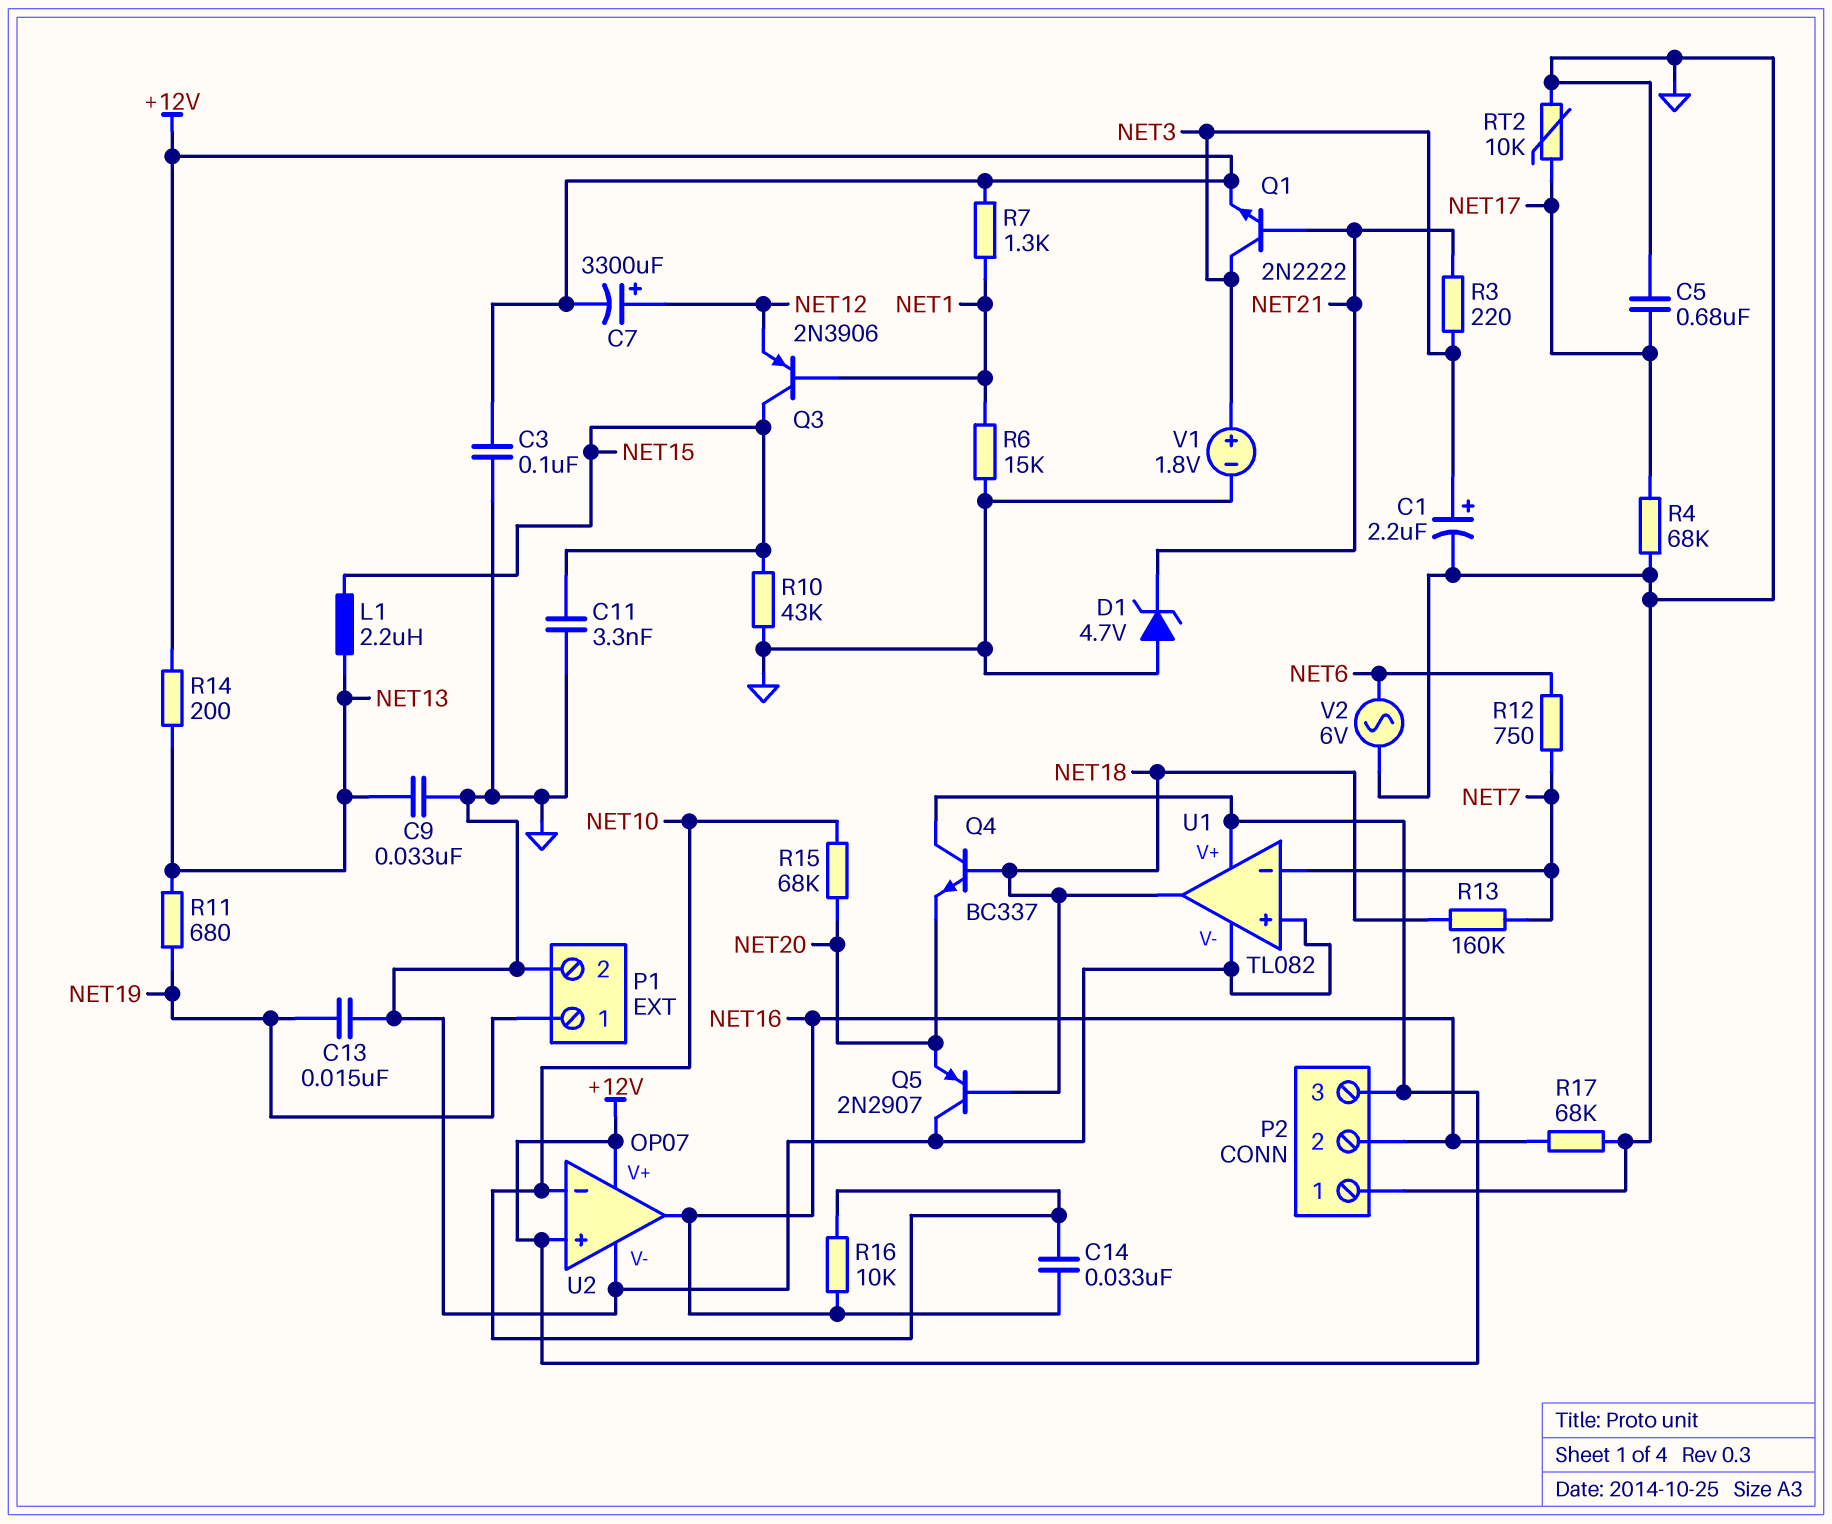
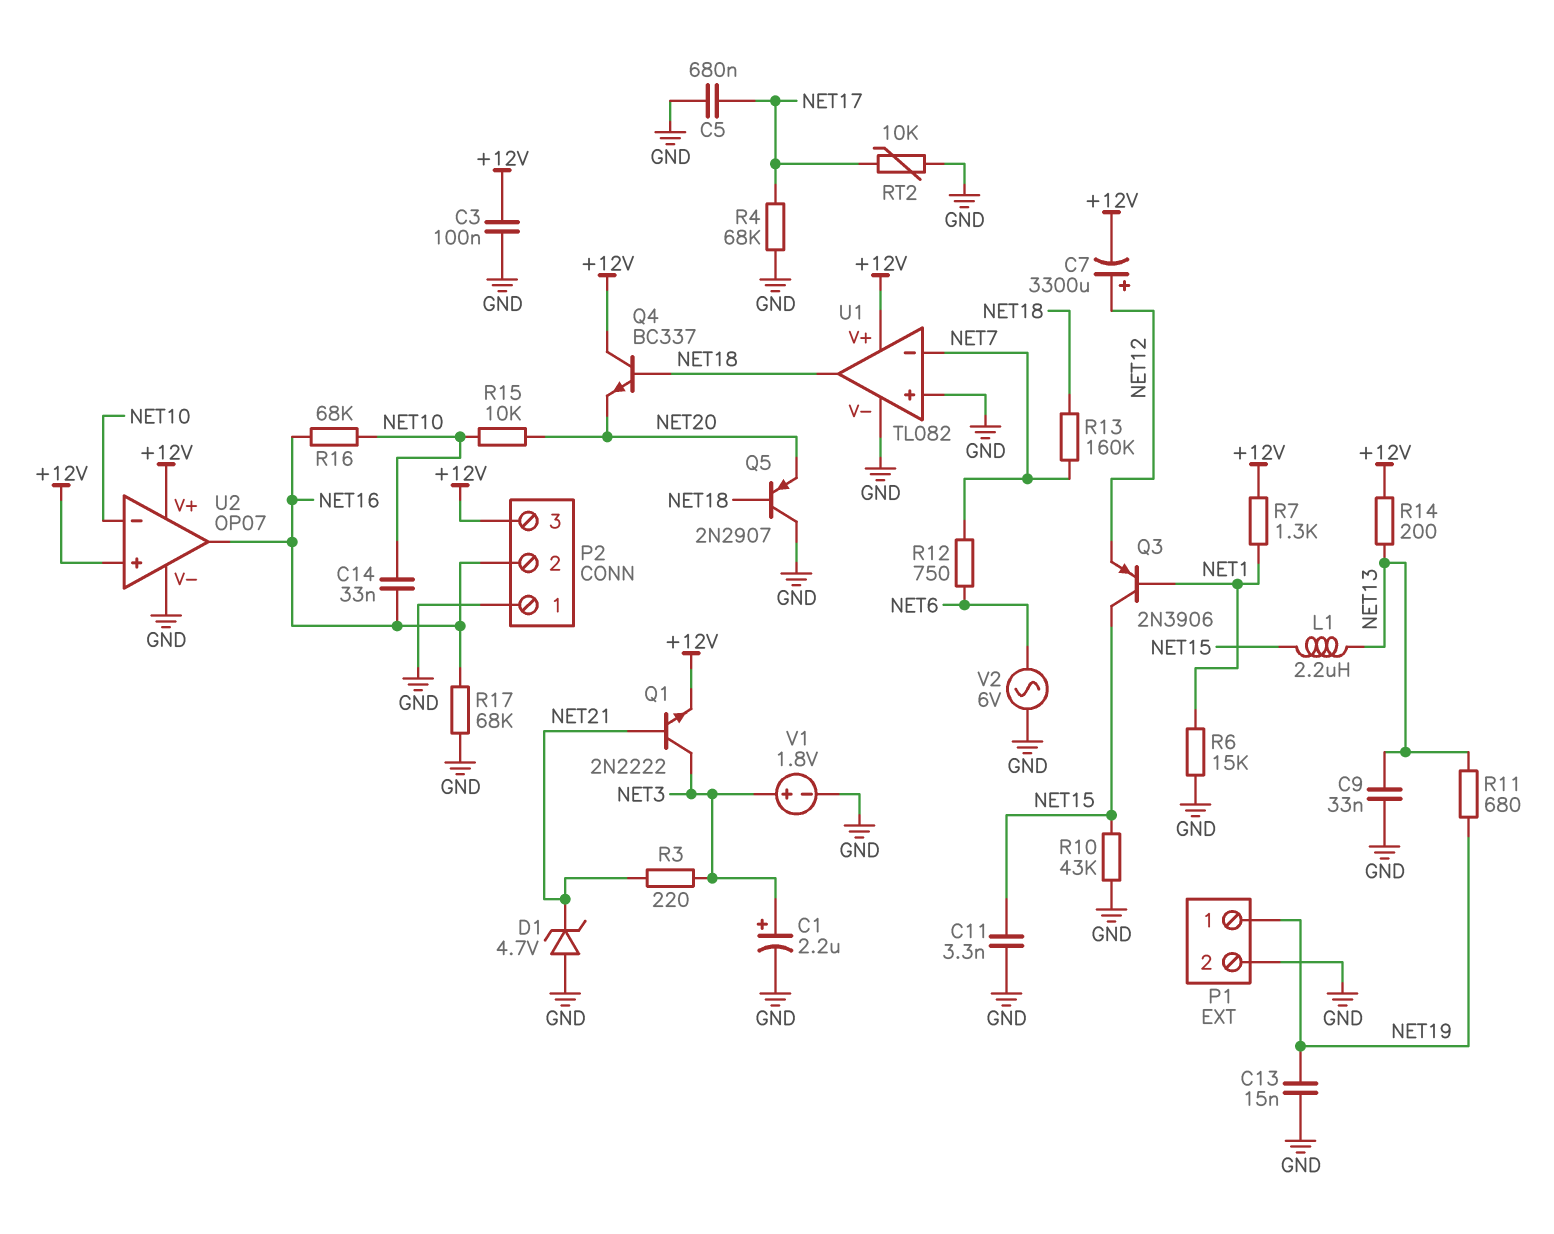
R15: 68k (NET10, NET20) -> 10k (NET10, NET20)
R16: 10k (NET10, NET16) -> 68k (NET10, NET16)

